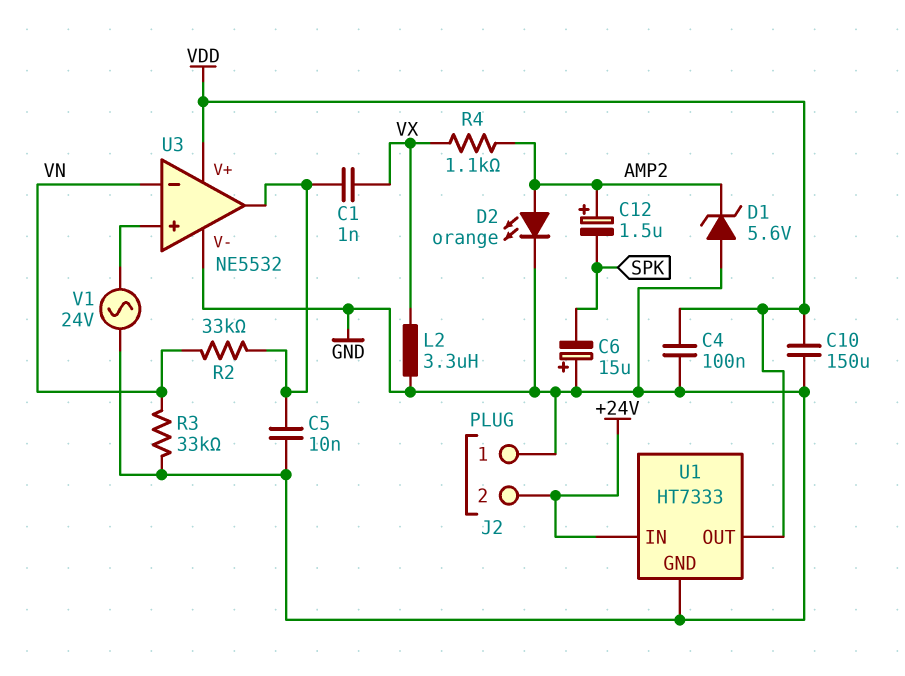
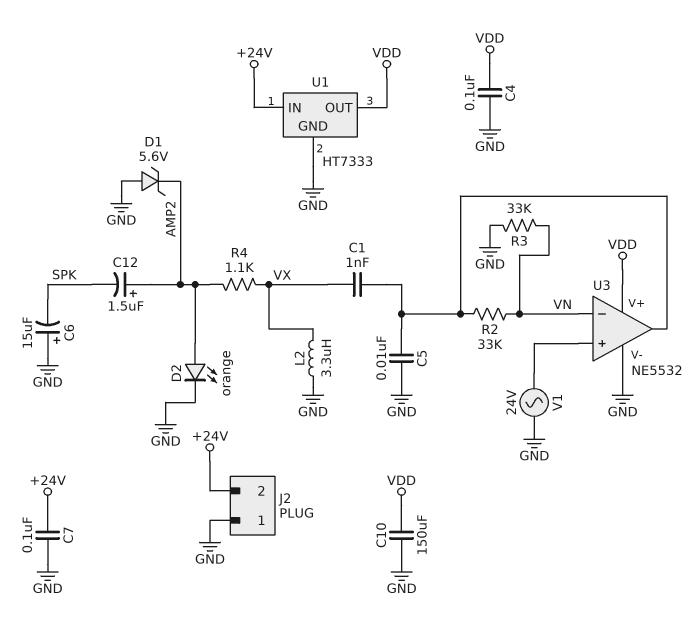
C7: none -> 100nF (+24V, GND)

